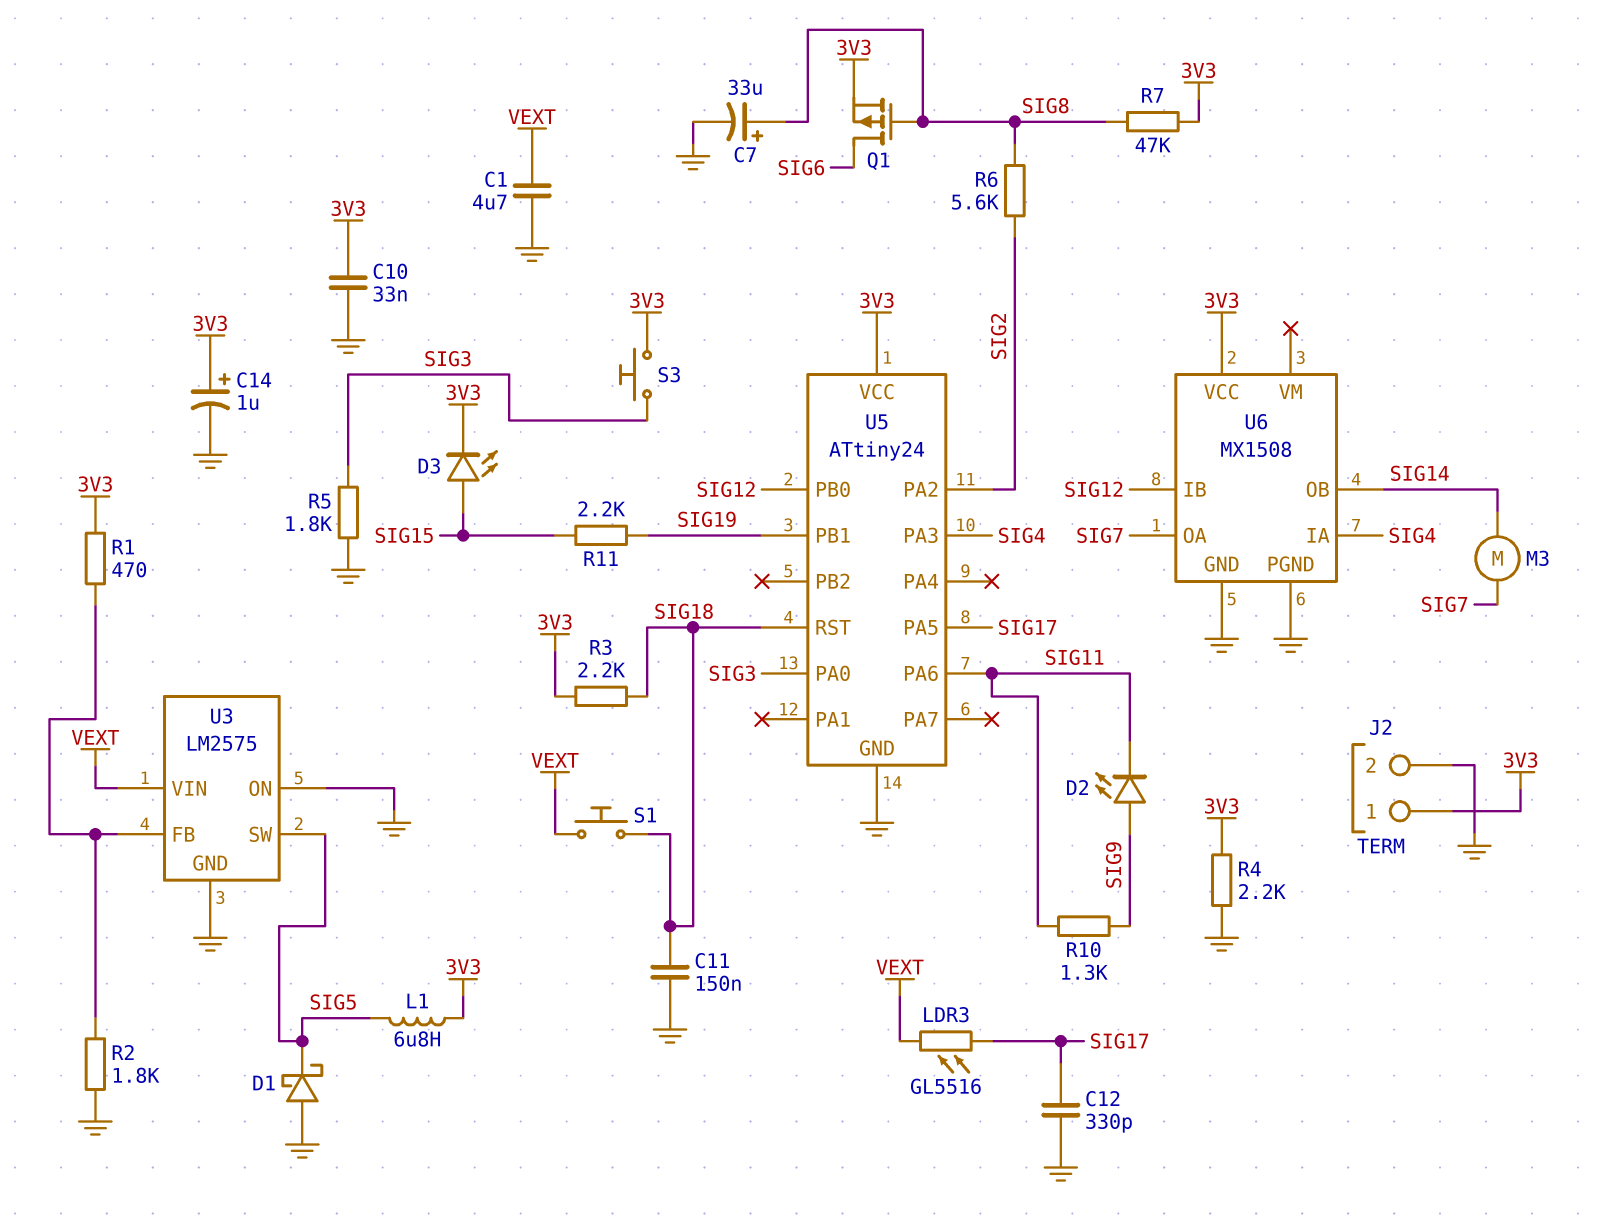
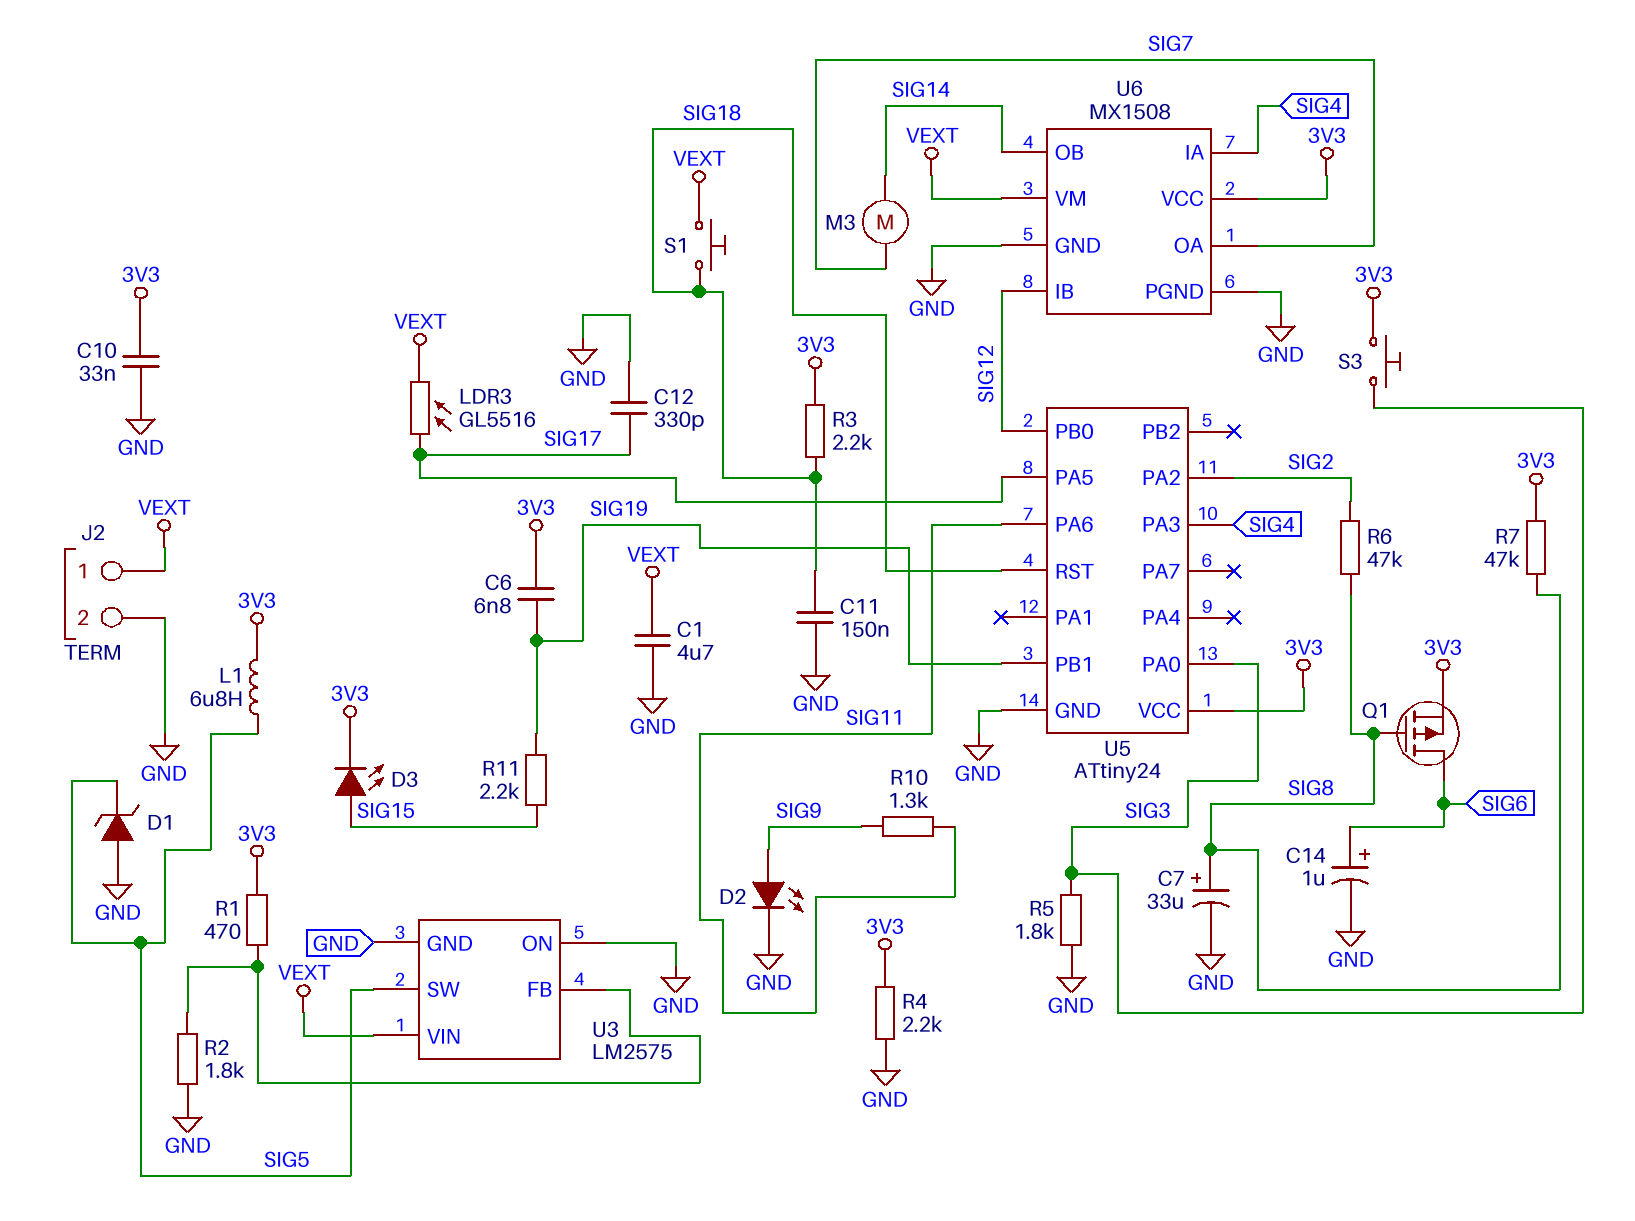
C6: none -> 6.8nF (3V3, SIG19)
C14: 1uF (plus 3V3, minus GND) -> 1uF (plus SIG6, minus GND)
D1: schottky (A GND, K SIG5) -> zener (A GND, K SIG5)
D2: LED (A SIG9, K SIG11) -> LED (A SIG9, K GND)
J2 pin 1: 3V3 -> VEXT
R6: 5.6k (SIG2, SIG8) -> 47k (SIG2, SIG8)
U6 pin VM: none -> VEXT

